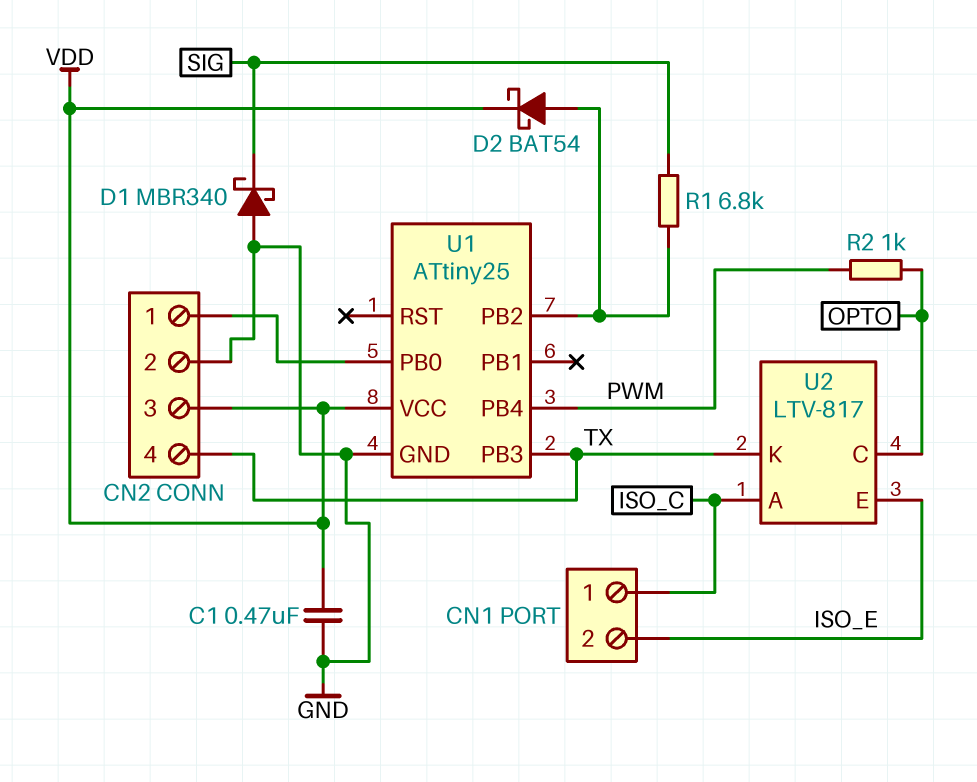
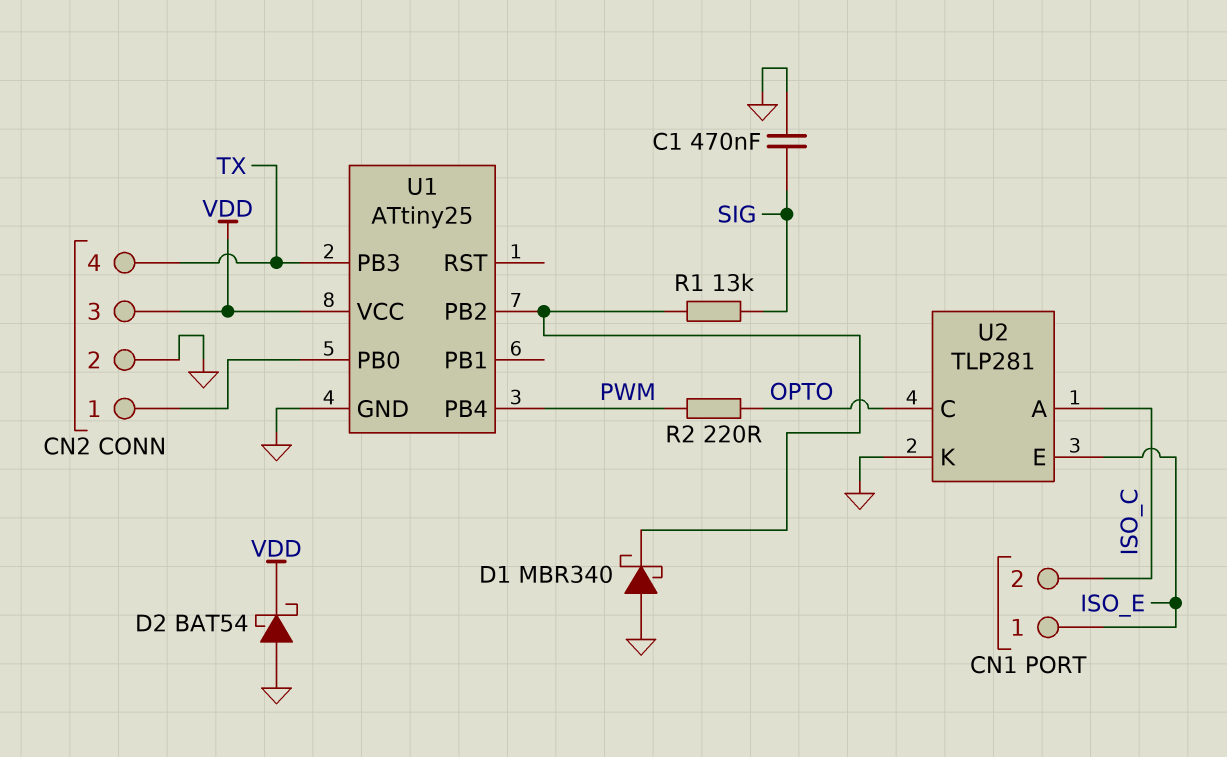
C1: 470nF (GND, VDD) -> 470nF (GND, SIG)
CN1 pin 1: ISO_C -> ISO_E
CN1 pin 2: ISO_E -> ISO_C
D1: schottky MBR340 (A GND, K SIG) -> schottky MBR340 (A GND, K U1/PB2)
D2: schottky BAT54 (A U1/PB2, K VDD) -> schottky BAT54 (A GND, K VDD)
R1: 6.8k (SIG, U1/PB2) -> 13k (SIG, U1/PB2)
R2: 1k (OPTO, PWM) -> 220 (OPTO, PWM)
U2: LTV-817 -> TLP281
U2 pin K: TX -> GND

